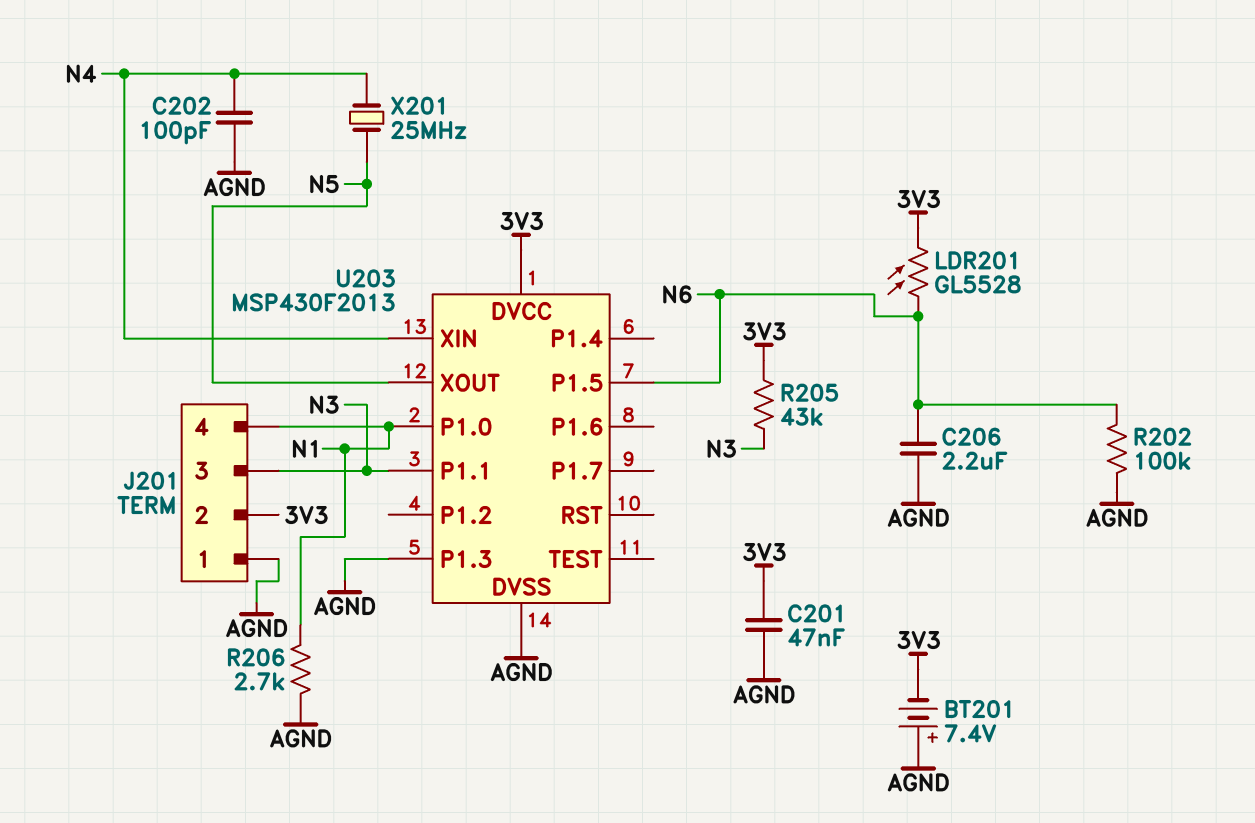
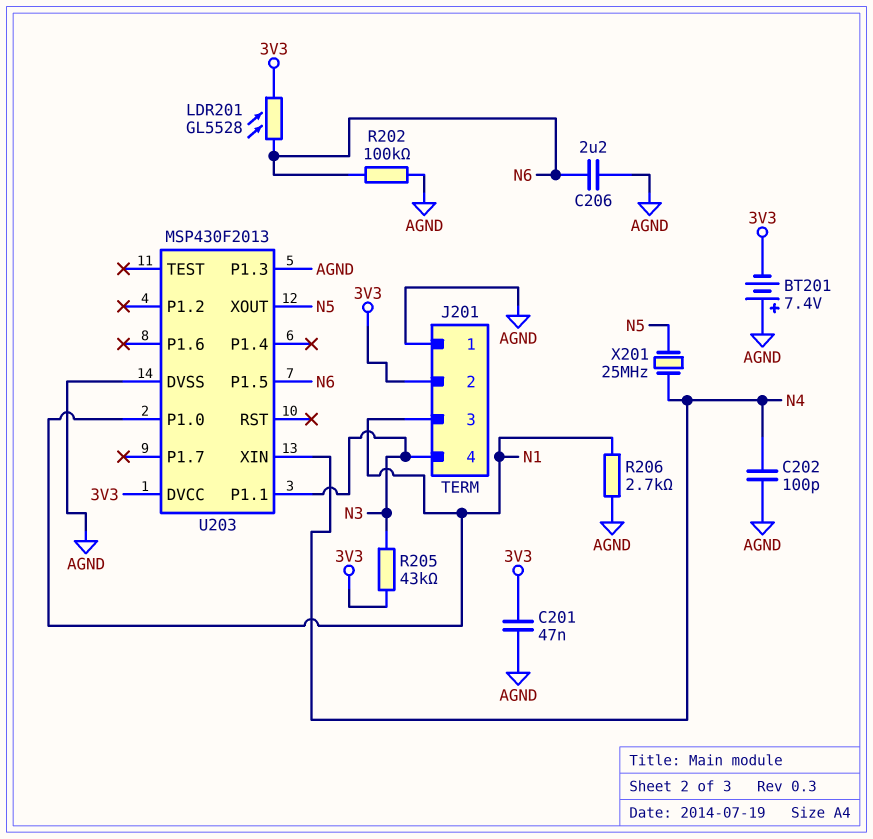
J201 pin 3: N3 -> N1
J201 pin 4: N1 -> N3

